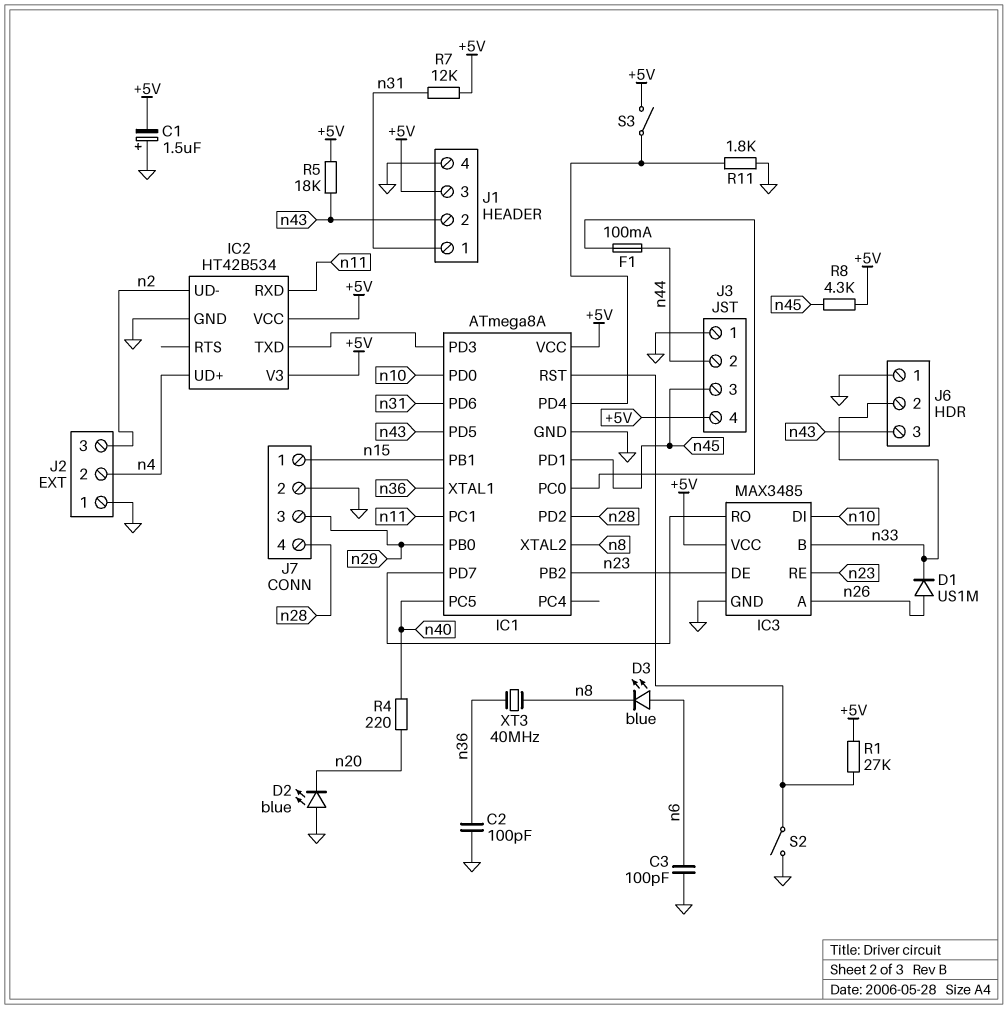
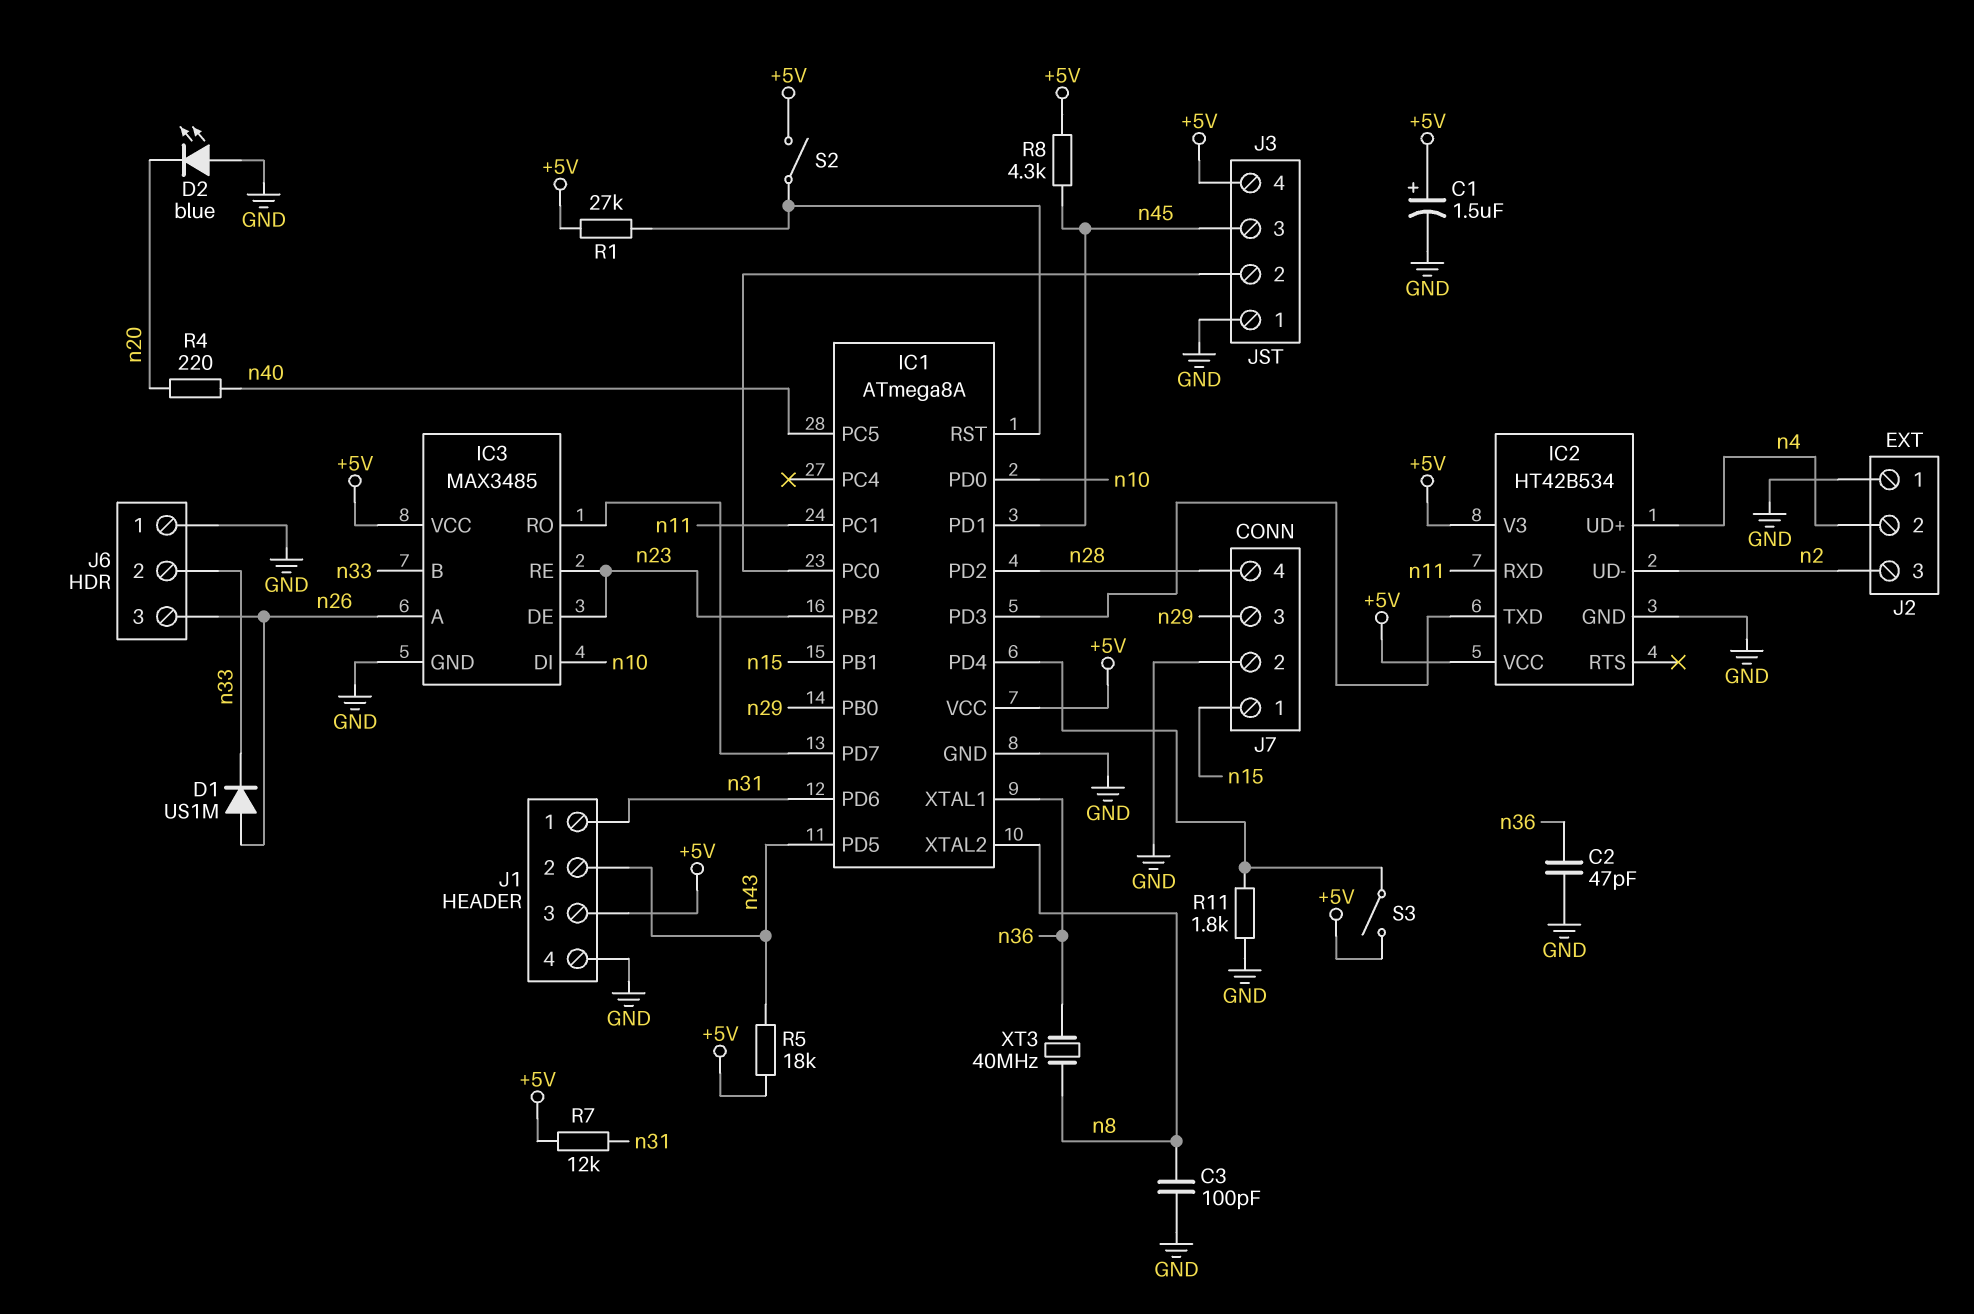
C1: 1.5uF (plus GND, minus +5V) -> 1.5uF (plus +5V, minus GND)
C2: 100pF (GND, n36) -> 47pF (GND, n36)
C3: 100pF (GND, n6) -> 100pF (GND, n8)
D3: LED blue (A n6, K n8) -> none
F1: 100mA (IC1/PC0, n44) -> none
J3 pin 2: n44 -> IC1/PC0
J6 pin 3: n43 -> n26
S2: switch (GND, IC1/RST) -> switch (+5V, IC1/RST)

